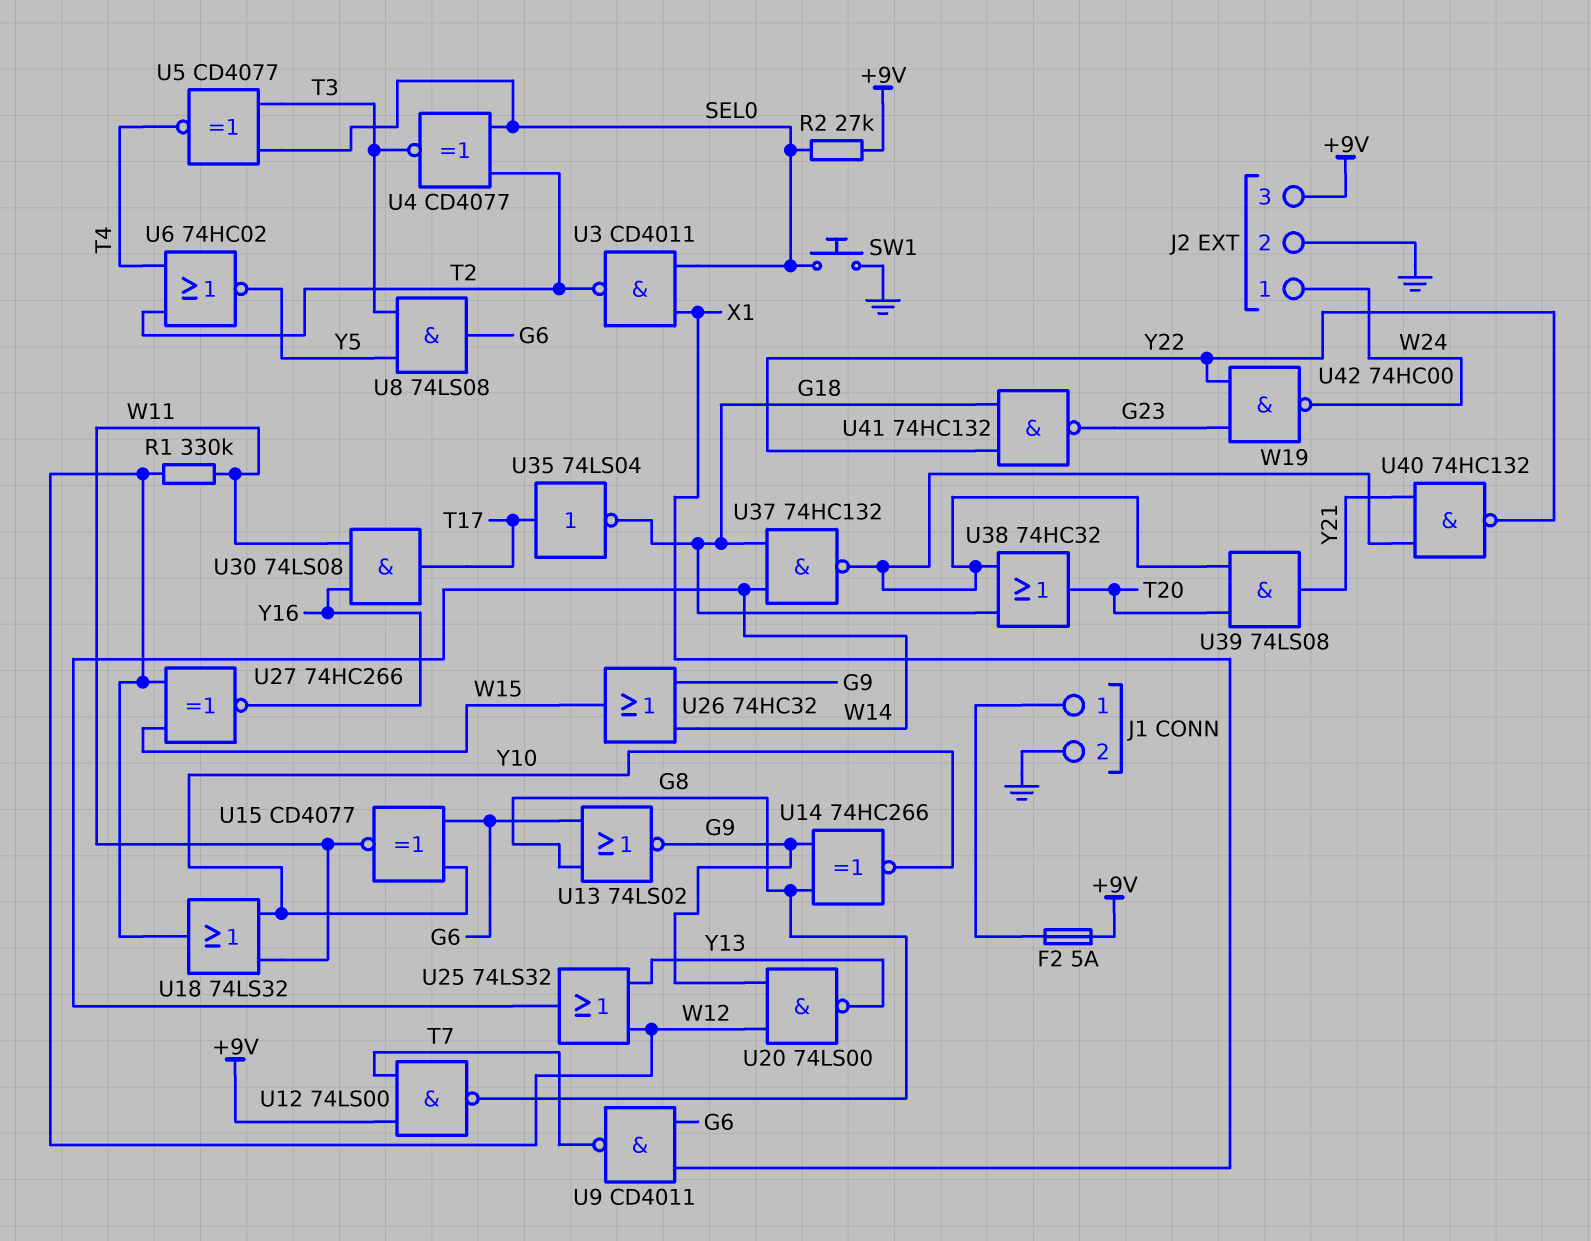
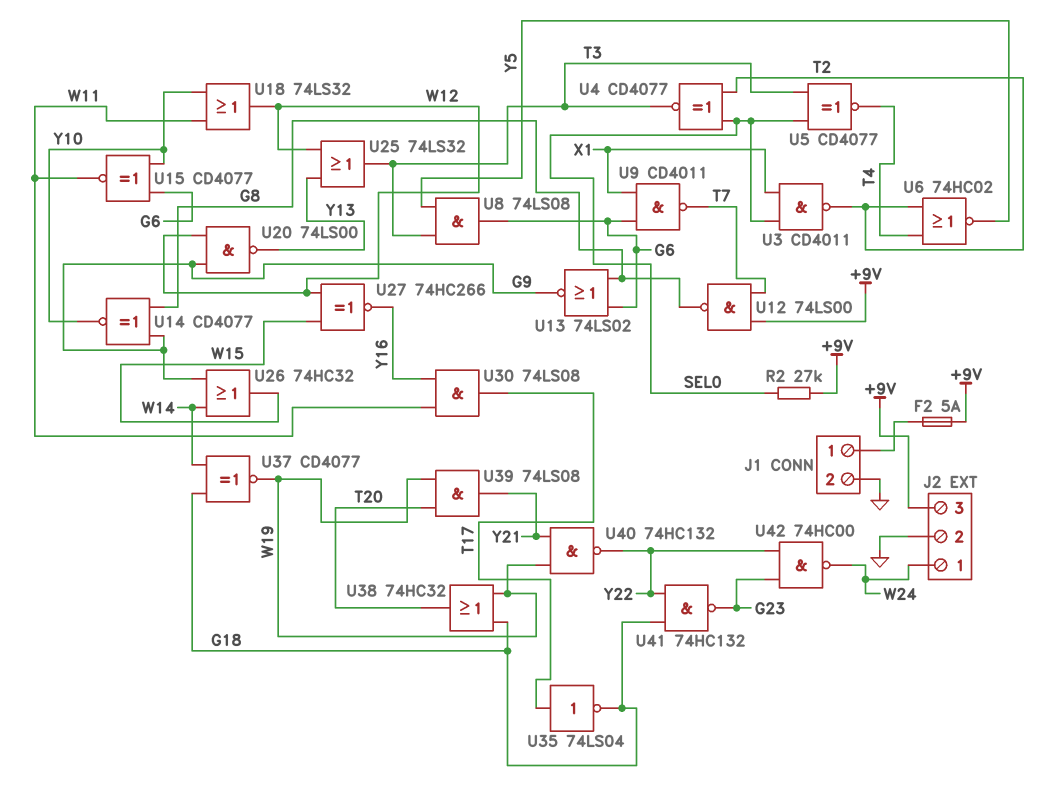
R1: 330k (W11, W12) -> none
SW1: button (GND, SEL0) -> none
U14: XNOR 74HC266 (in G8, in G9, out Y10) -> XNOR CD4077 (in G8, in G9, out Y10)
U25: OR 74LS32 (in W12, in Y13, out W14) -> OR 74LS32 (in W12, in Y13, out T3)
U37: NAND 74HC132 (in G18, in W14, out W19) -> XNOR CD4077 (in G18, in W14, out W19)

